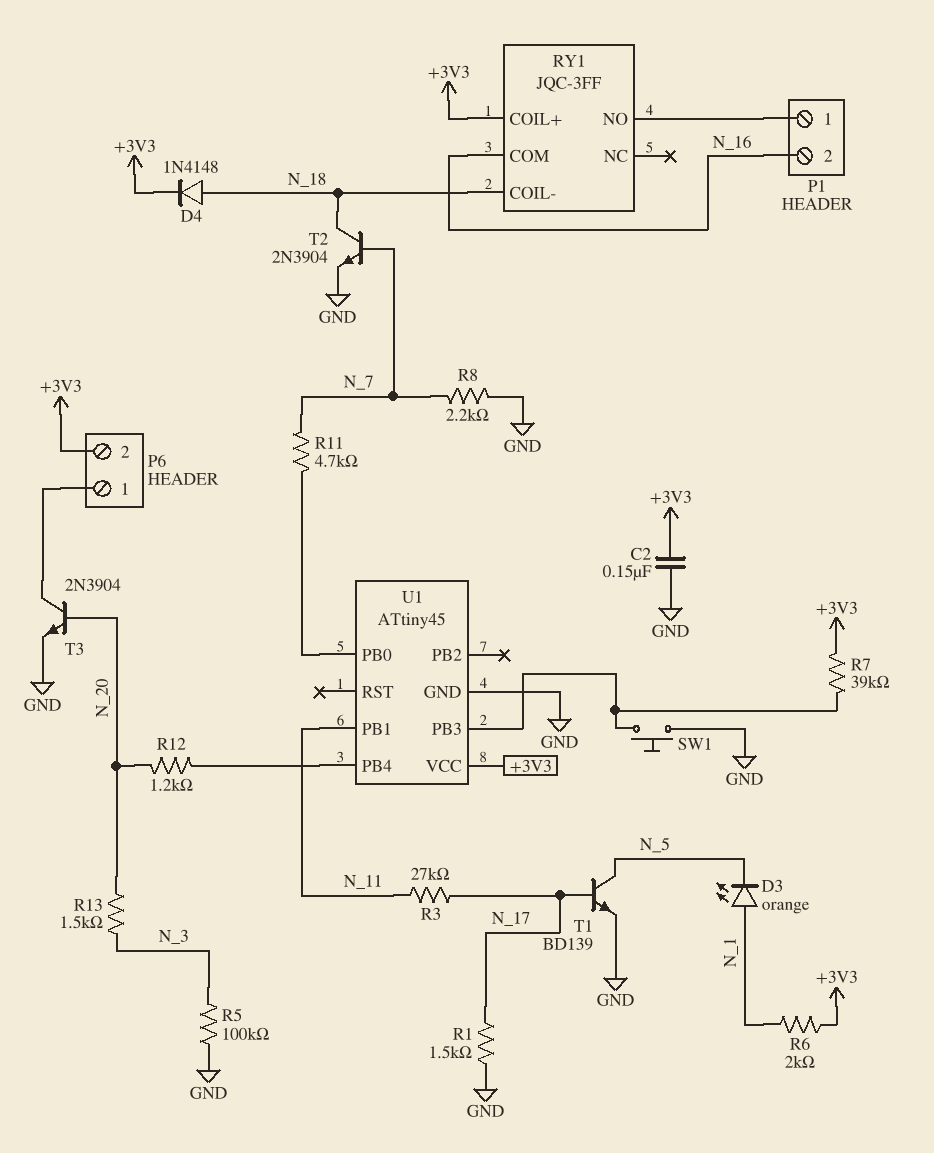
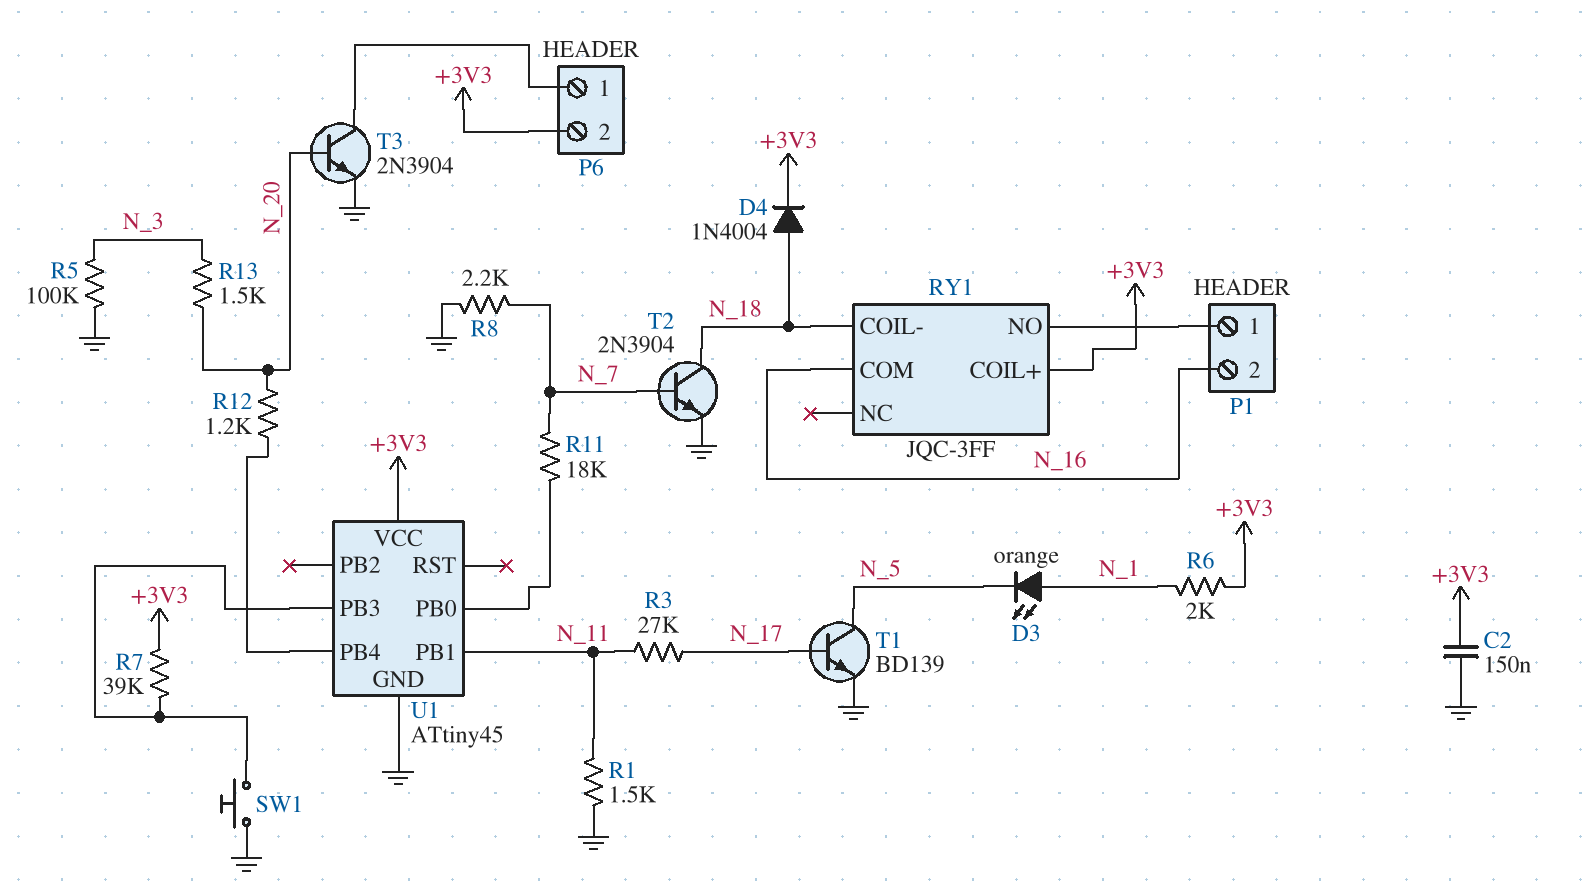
D4: diode 1N4148 (A N_18, K +3V3) -> diode 1N4004 (A N_18, K +3V3)
R1: 1.5k (GND, N_17) -> 1.5k (GND, N_11)
R11: 4.7k (N_7, U1/PB0) -> 18k (N_7, U1/PB0)

